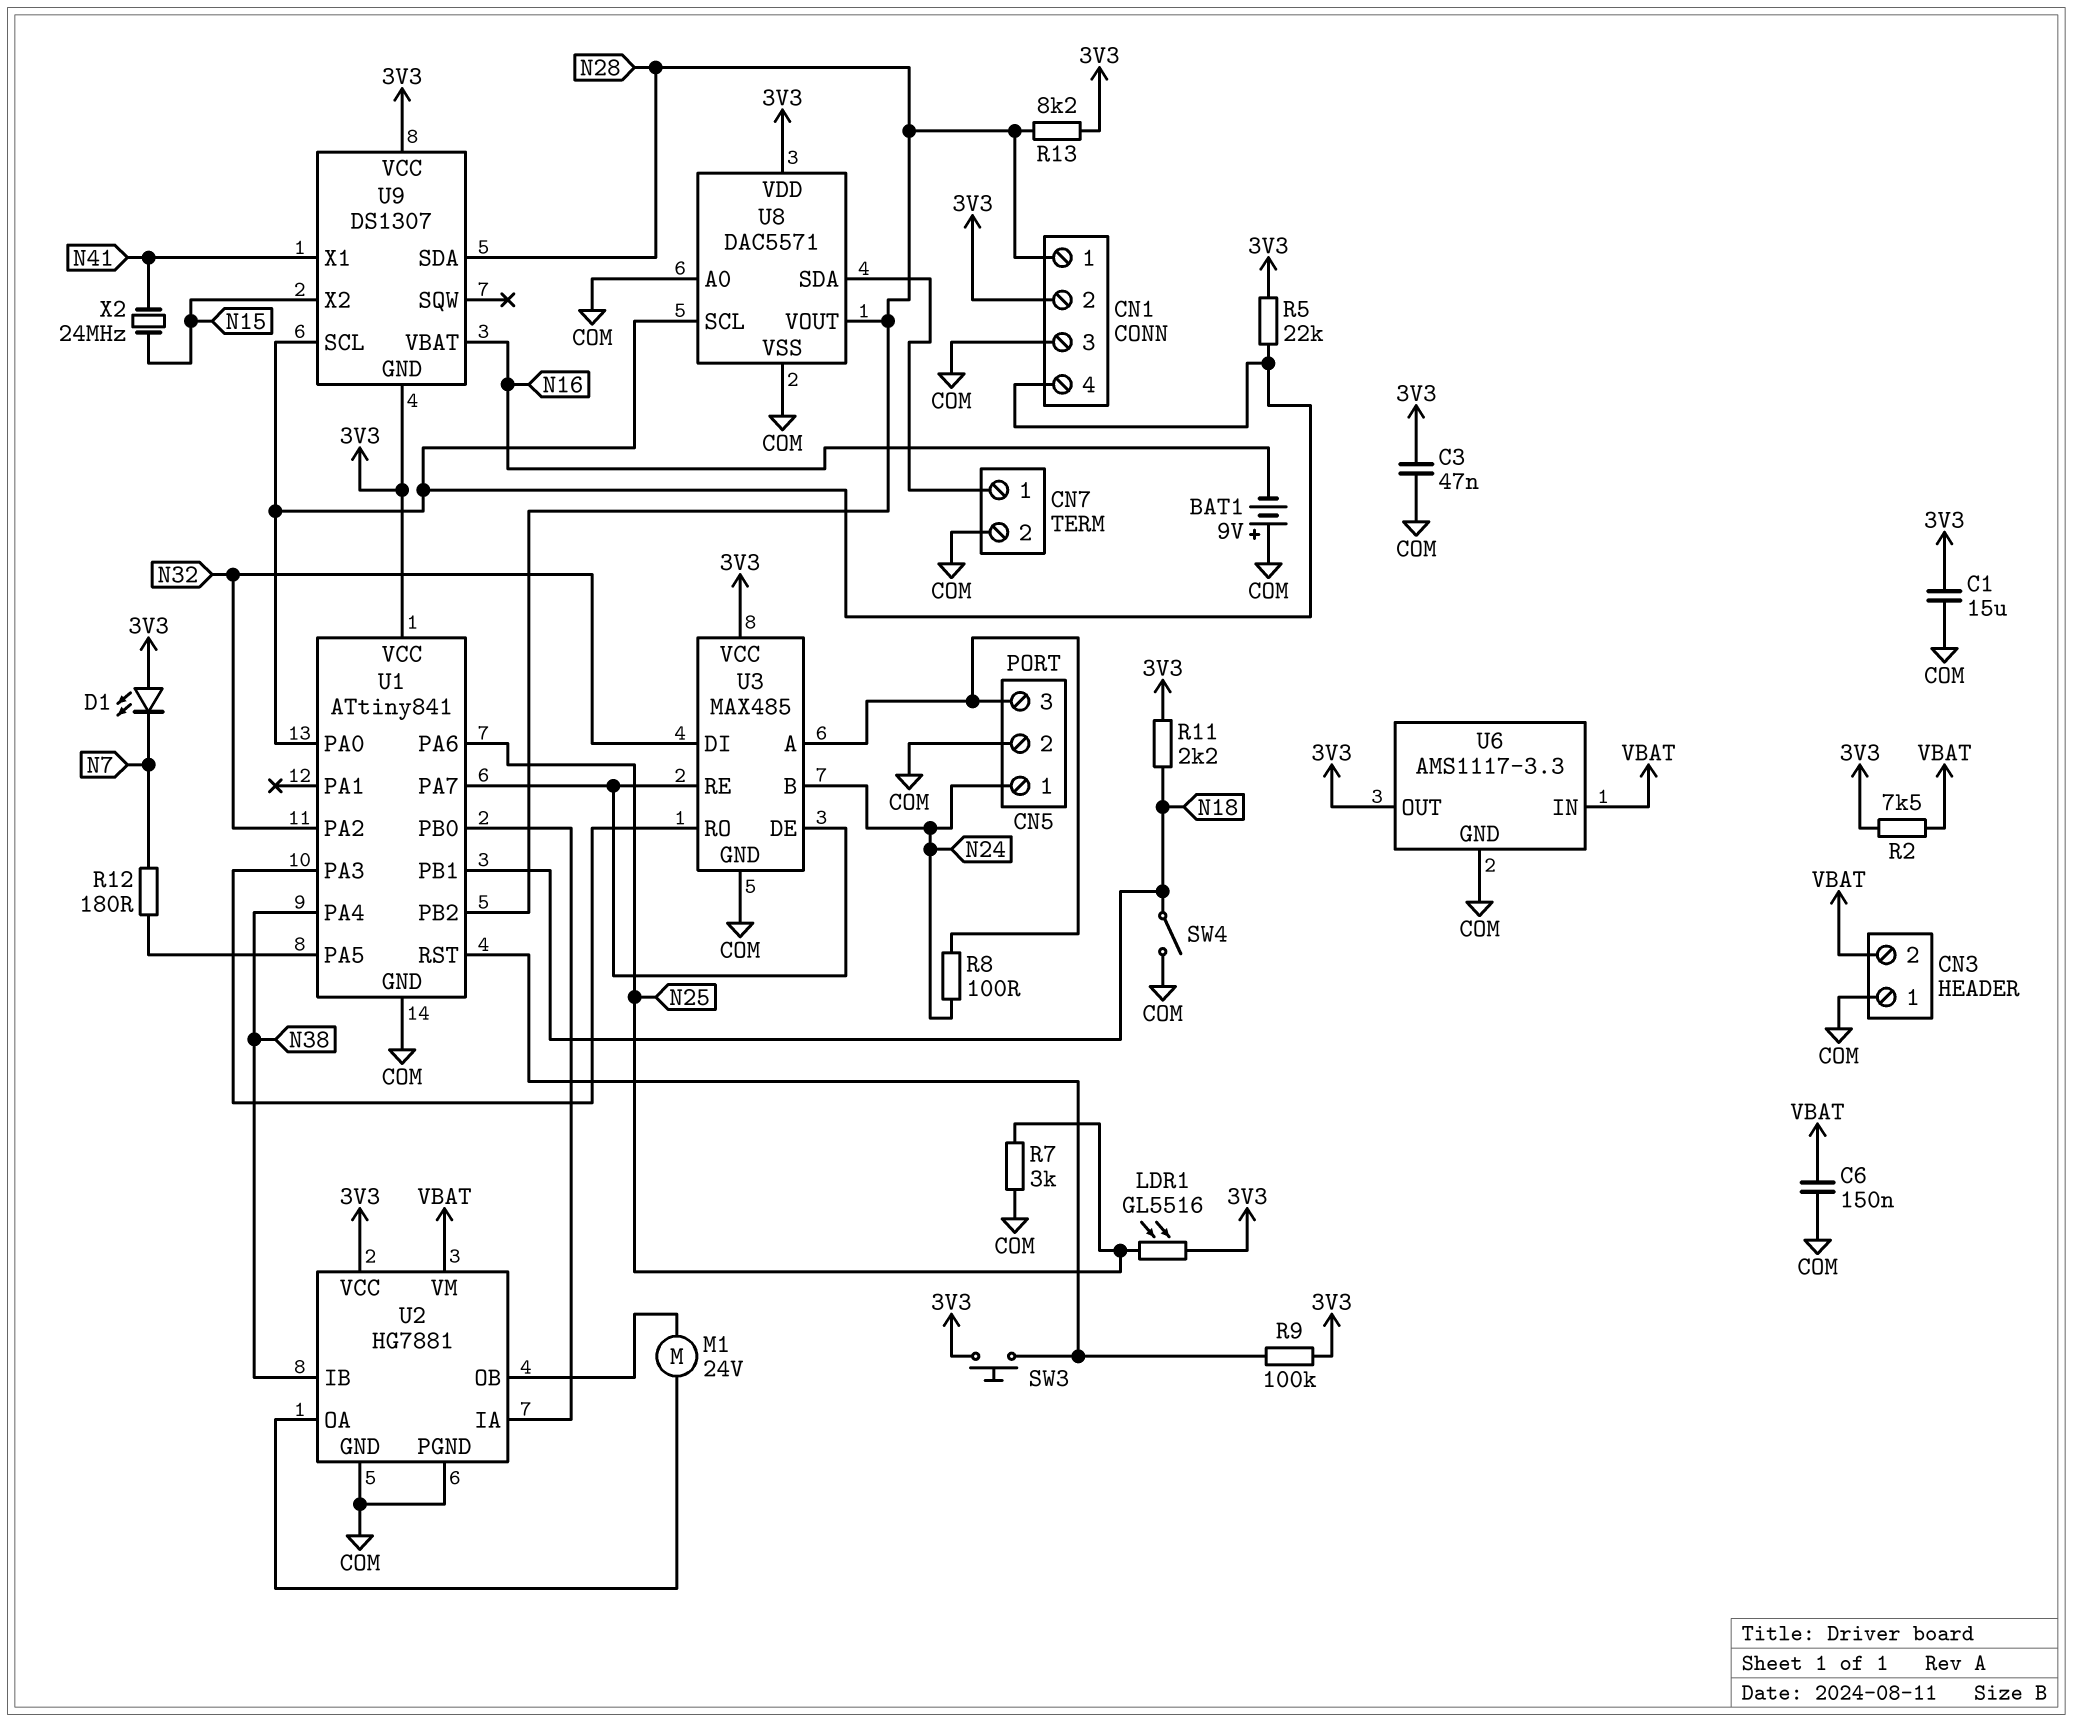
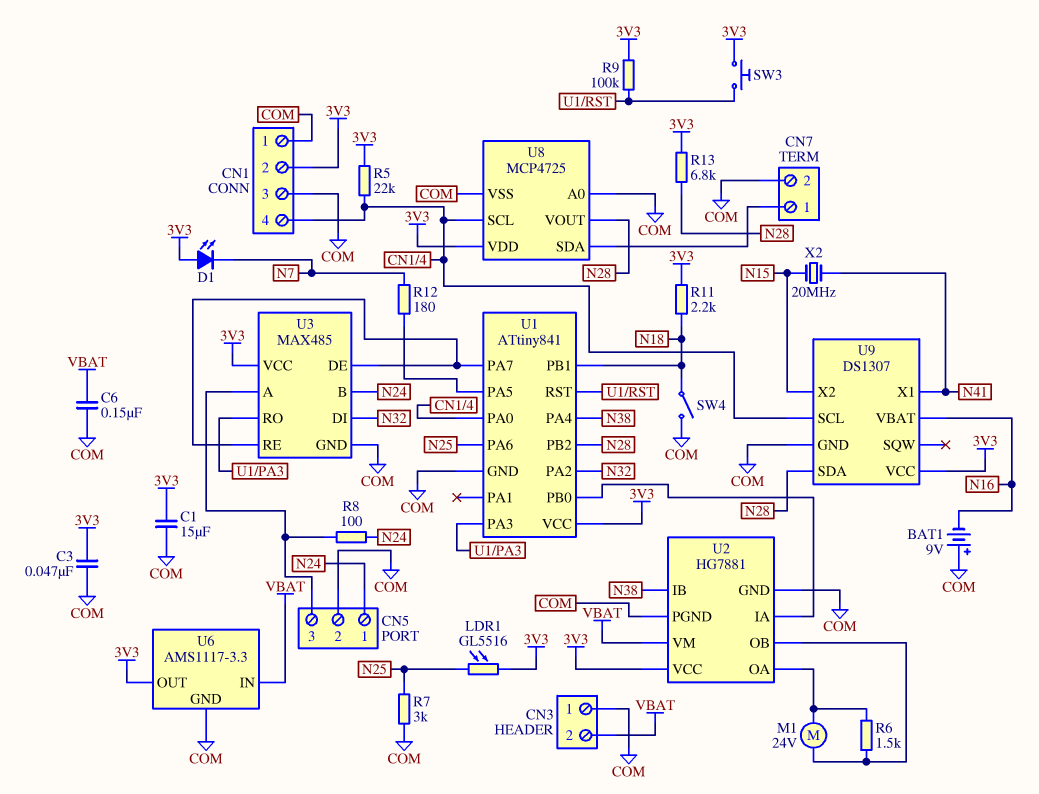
CN1 pin 1: N28 -> COM
R2: 7.5k (3V3, VBAT) -> none
R6: none -> 1.5k (U2/OA, U2/OB)
R13: 8.2k (3V3, N28) -> 6.8k (3V3, N28)
U8: DAC5571 -> MCP4725
U9 pin GND: 3V3 -> COM
X2: 24MHz (N15, N41) -> 20MHz (N15, N41)

